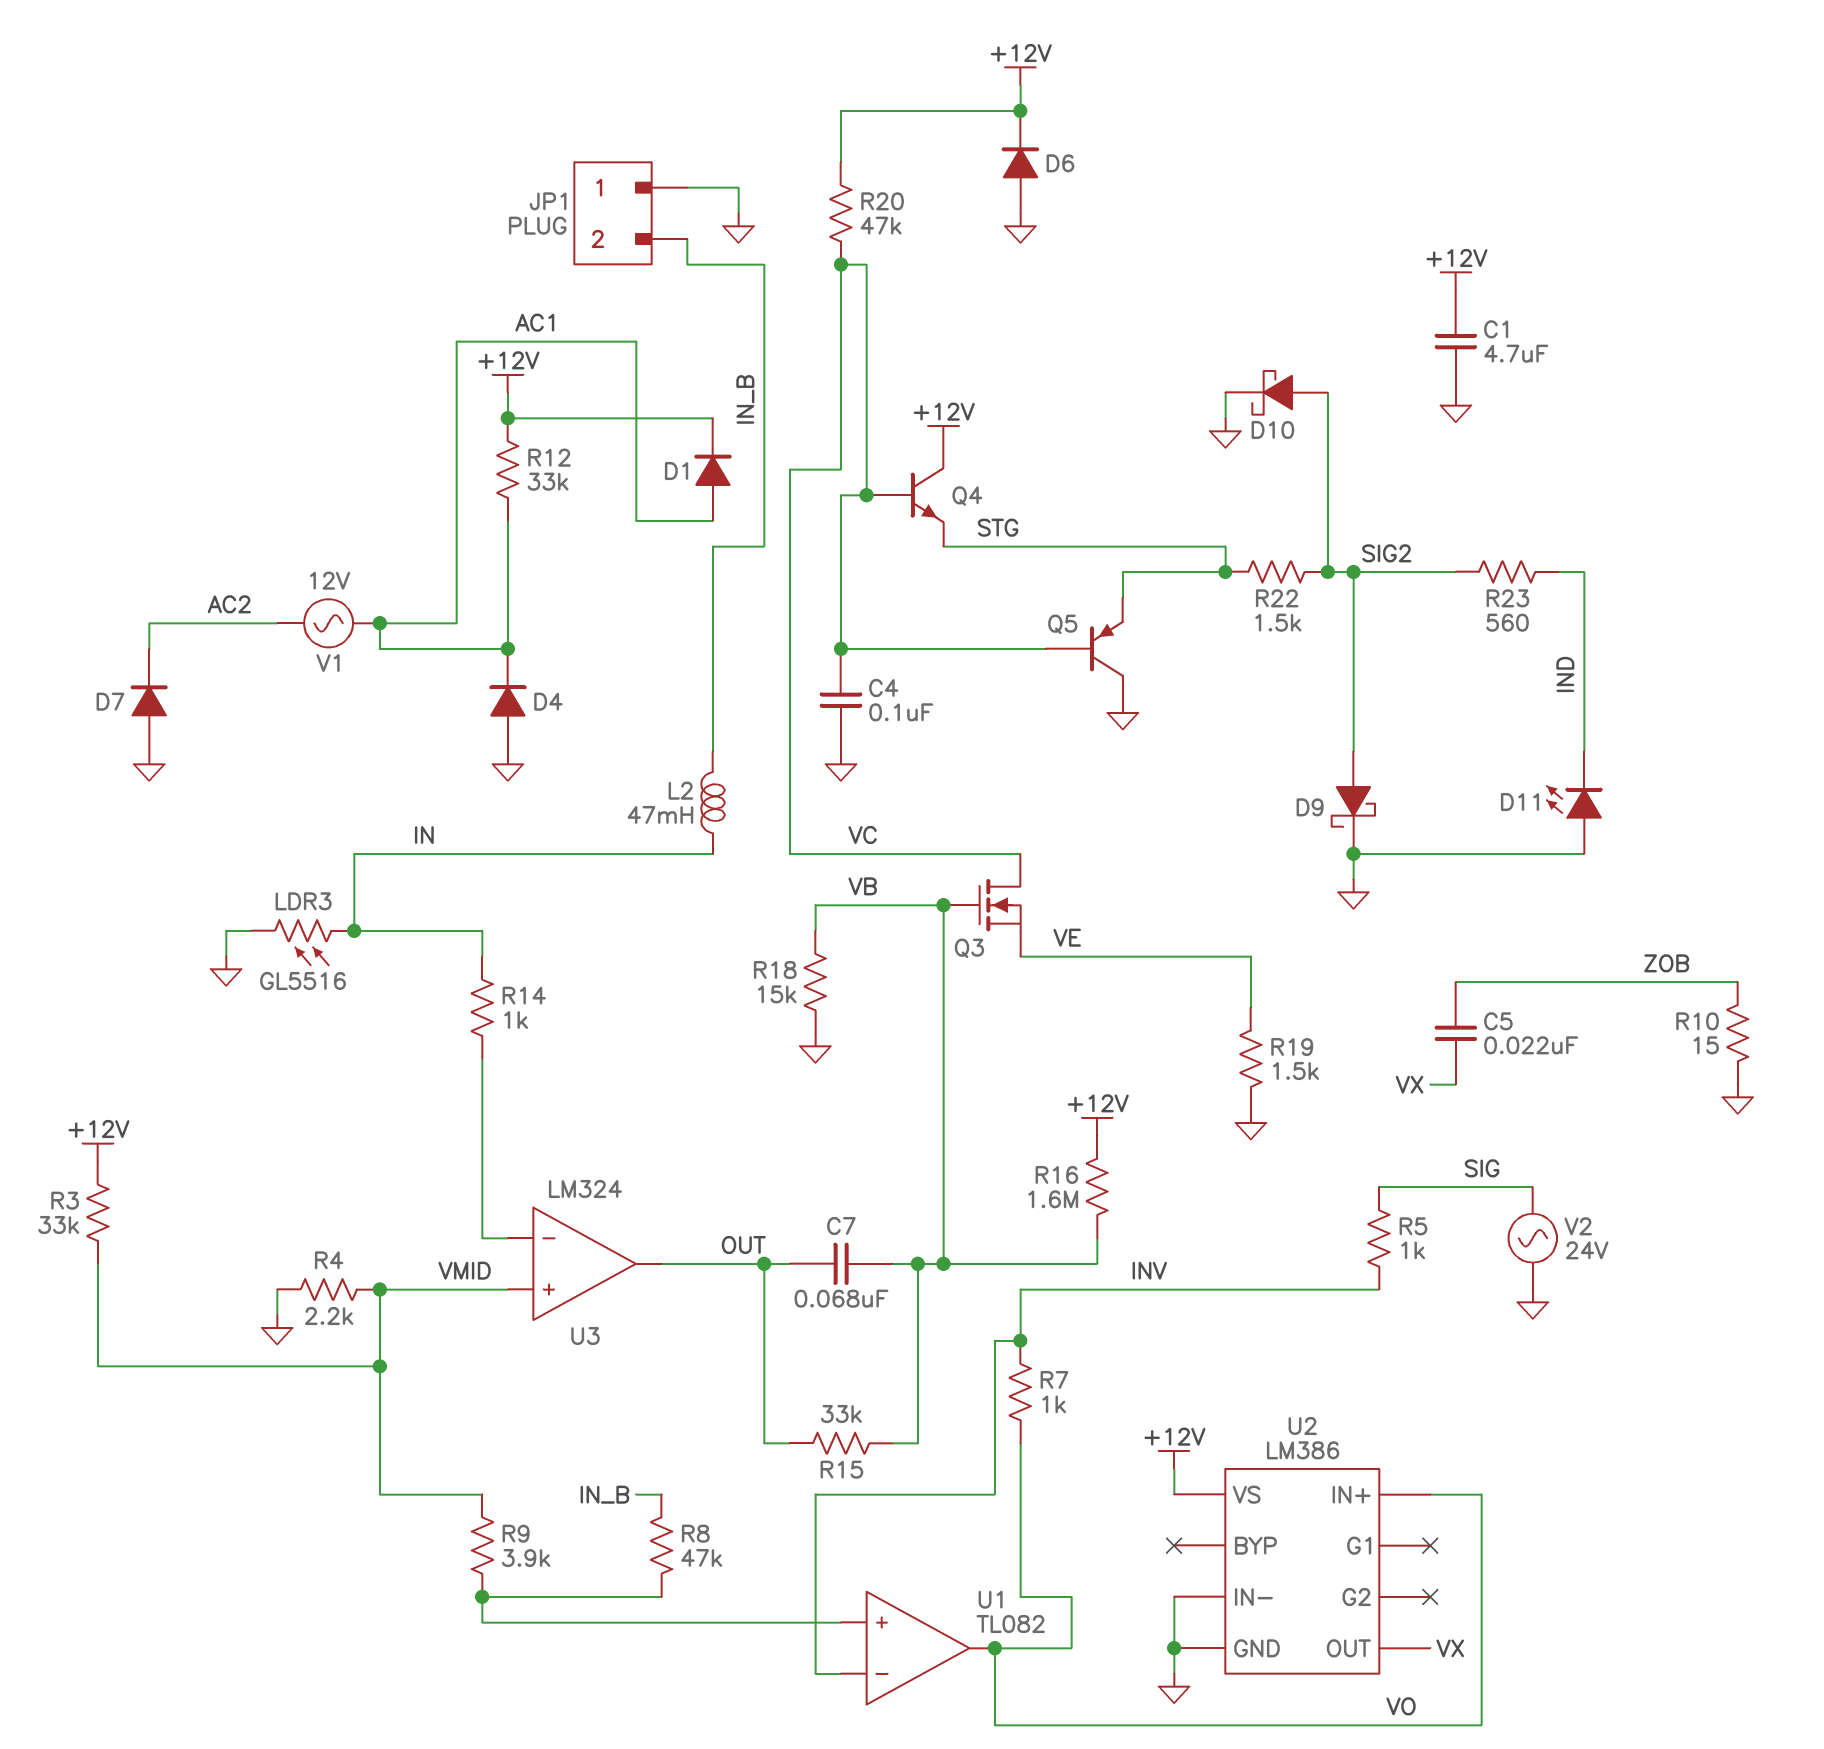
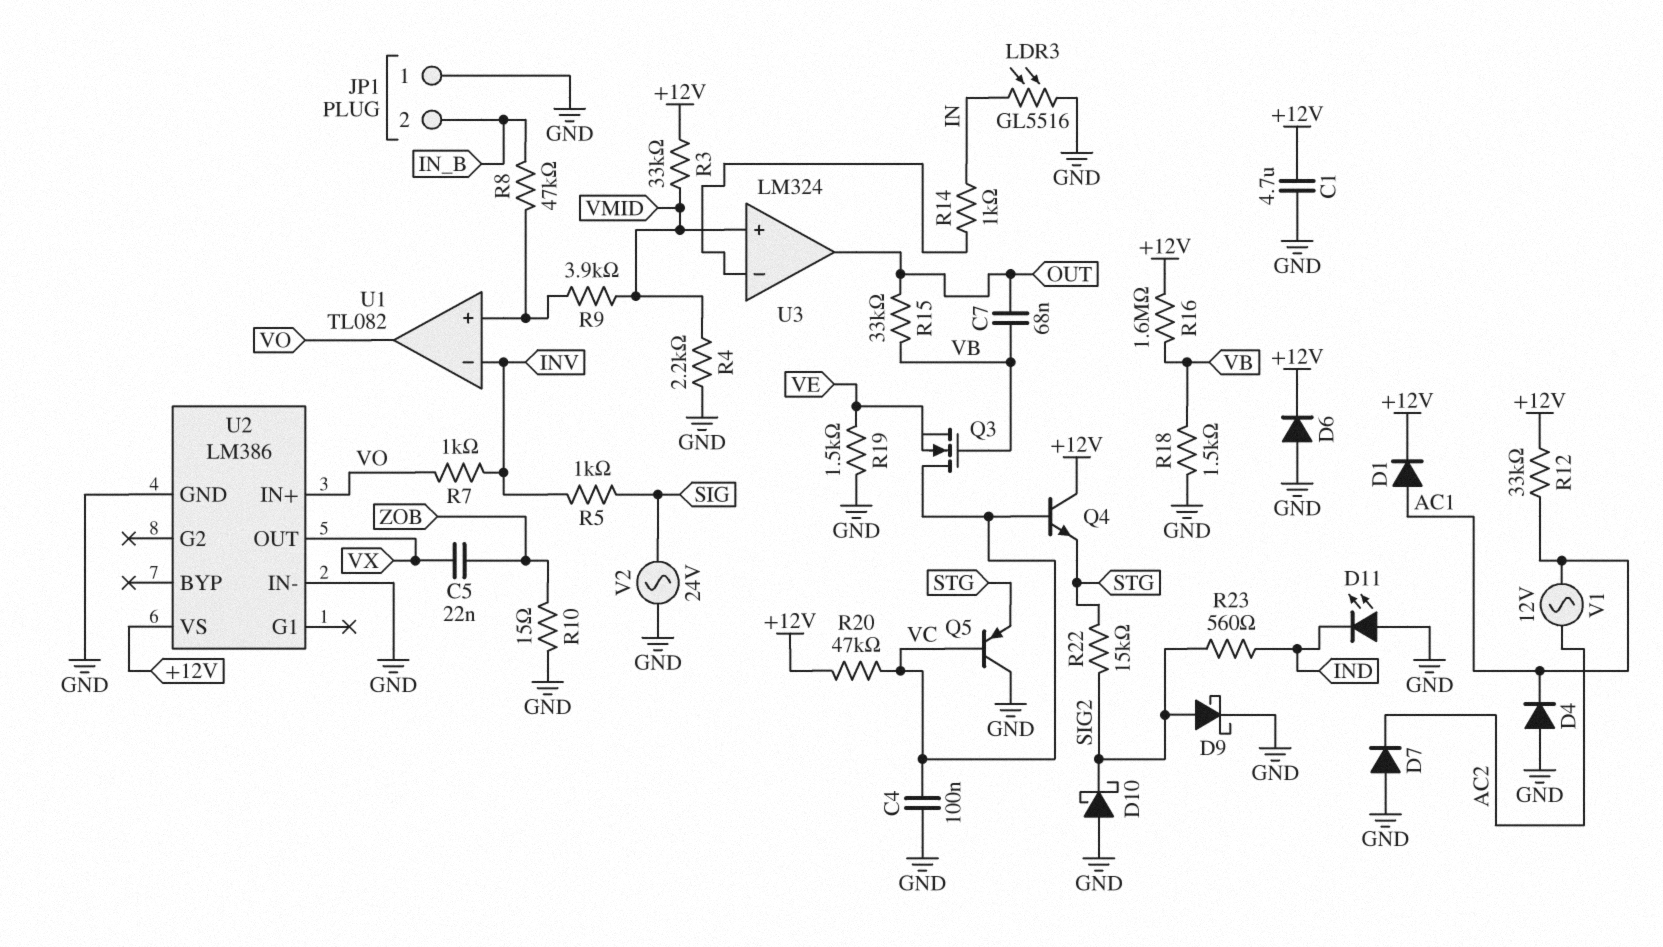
D10: schottky (A SIG2, K GND) -> schottky (A GND, K SIG2)
L2: 47mH (IN, IN_B) -> none
R18: 15k (GND, VB) -> 1.5k (GND, VB)
R22: 1.5k (SIG2, STG) -> 15k (SIG2, STG)

